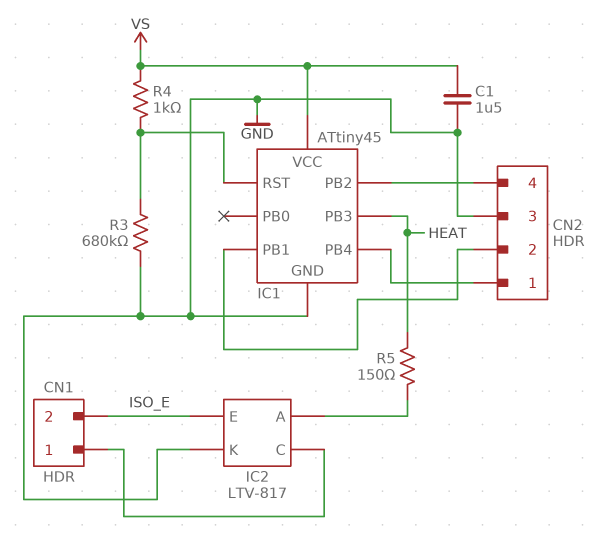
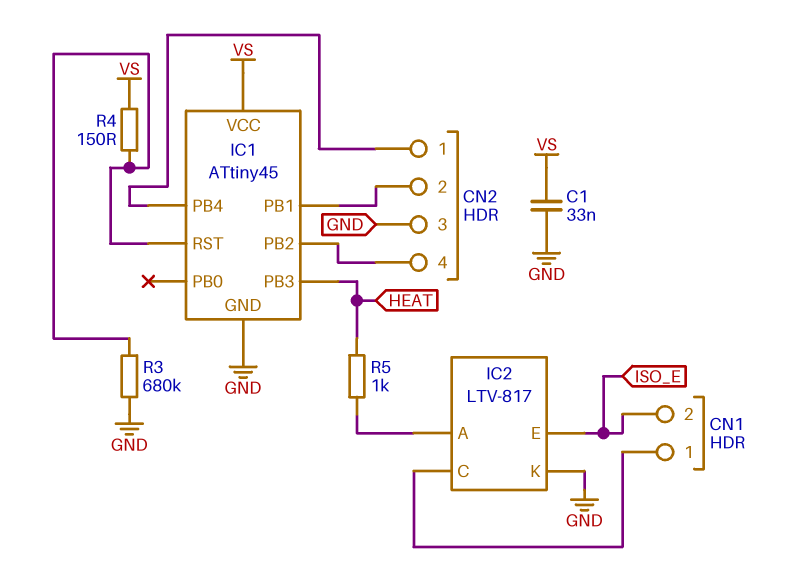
C1: 1.5uF (GND, VS) -> 33nF (GND, VS)
R4: 1k (IC1/RST, VS) -> 150 (IC1/RST, VS)
R5: 150 (HEAT, IC2/A) -> 1k (HEAT, IC2/A)

